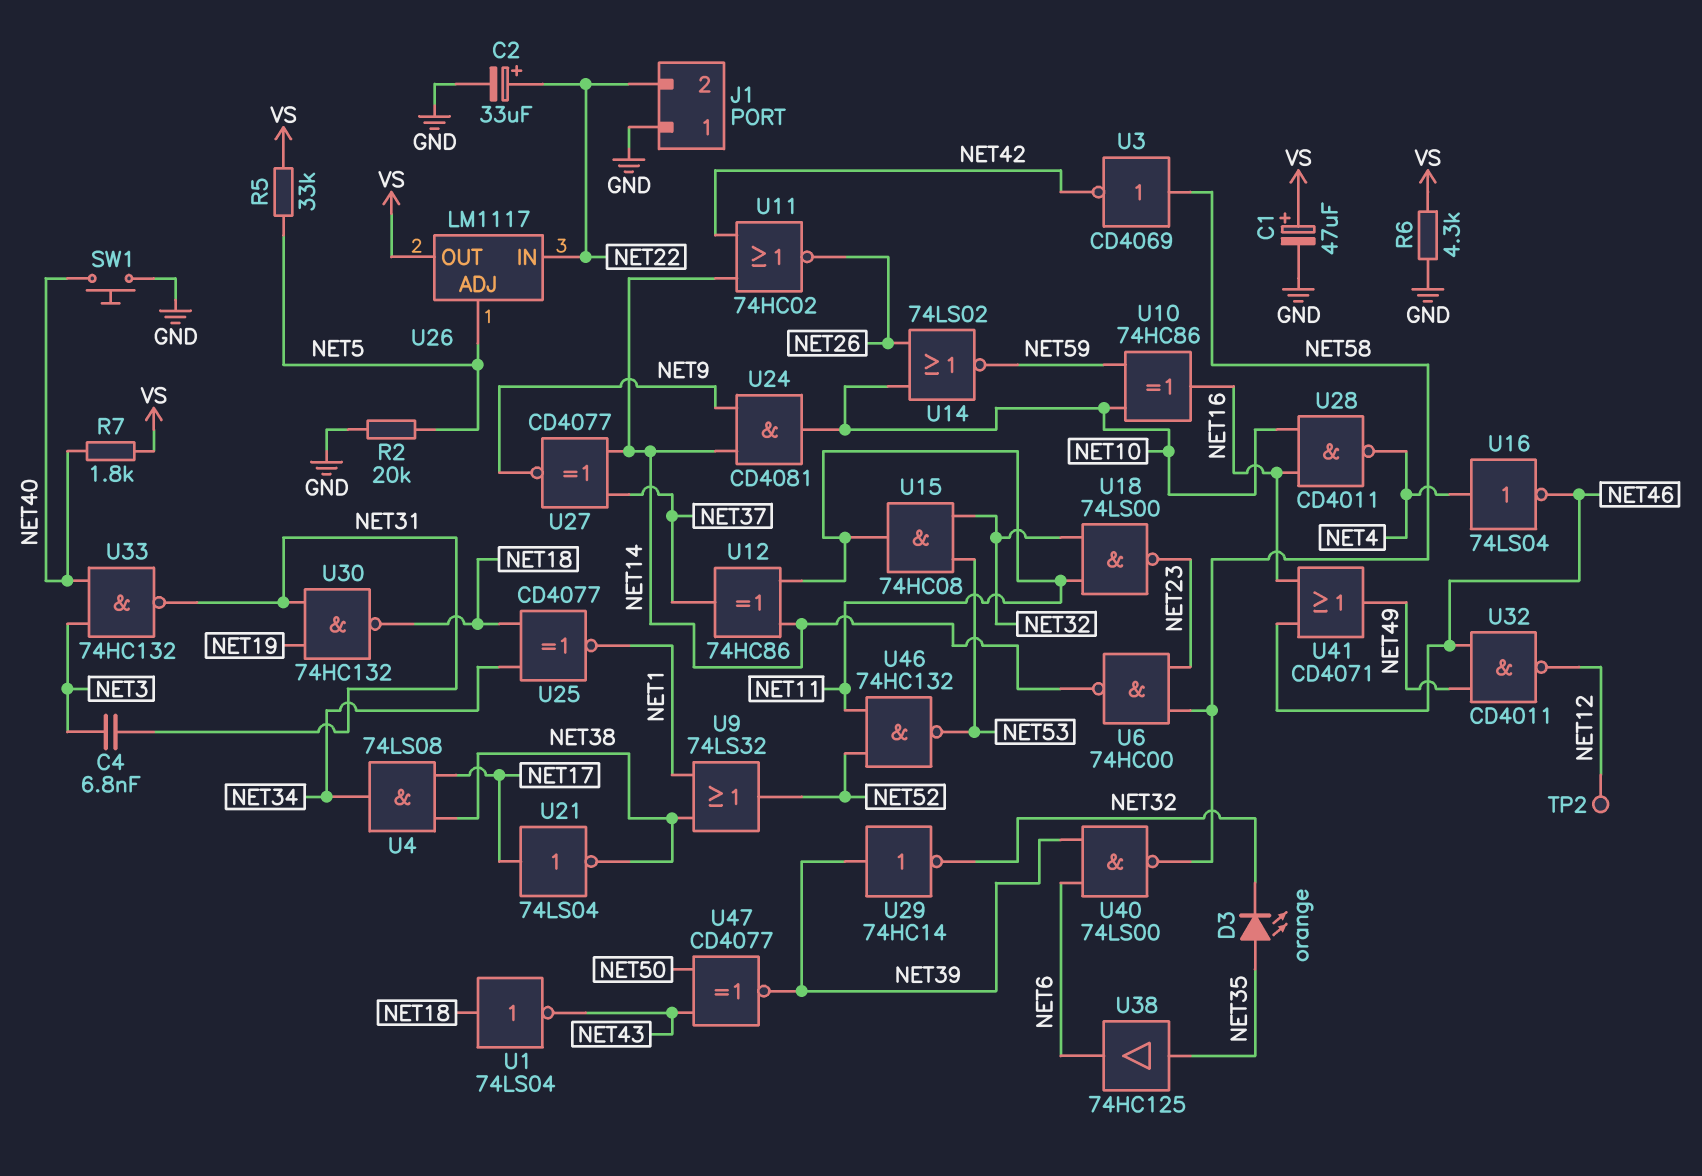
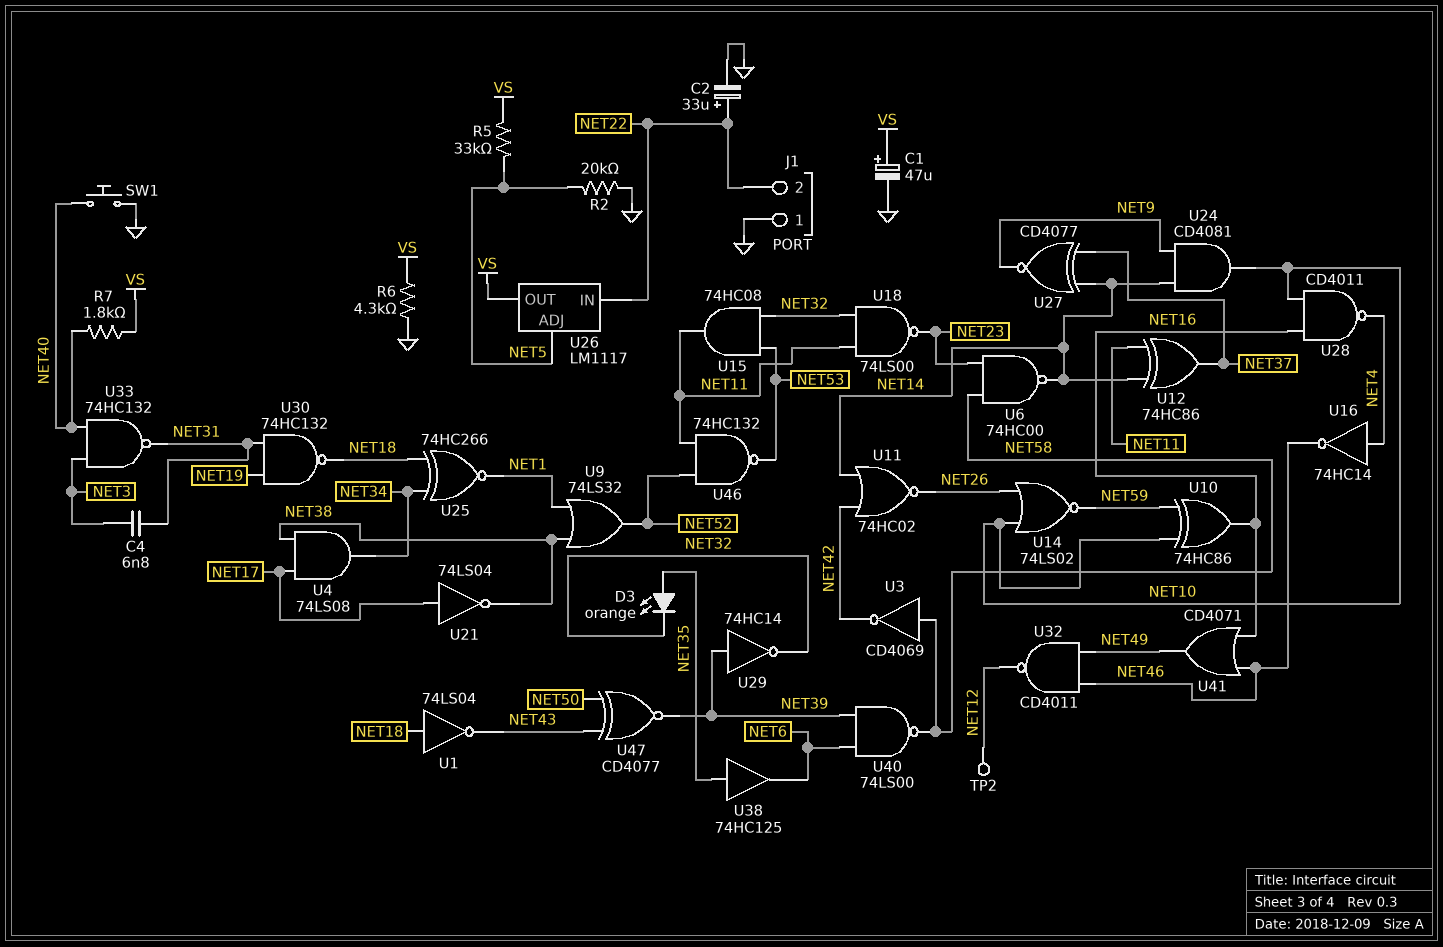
U16: NOT 74LS04 (in NET4, out NET46) -> NOT 74HC14 (in NET4, out NET46)
U25: XNOR CD4077 (in NET18, in NET34, out NET1) -> XNOR 74HC266 (in NET18, in NET34, out NET1)

